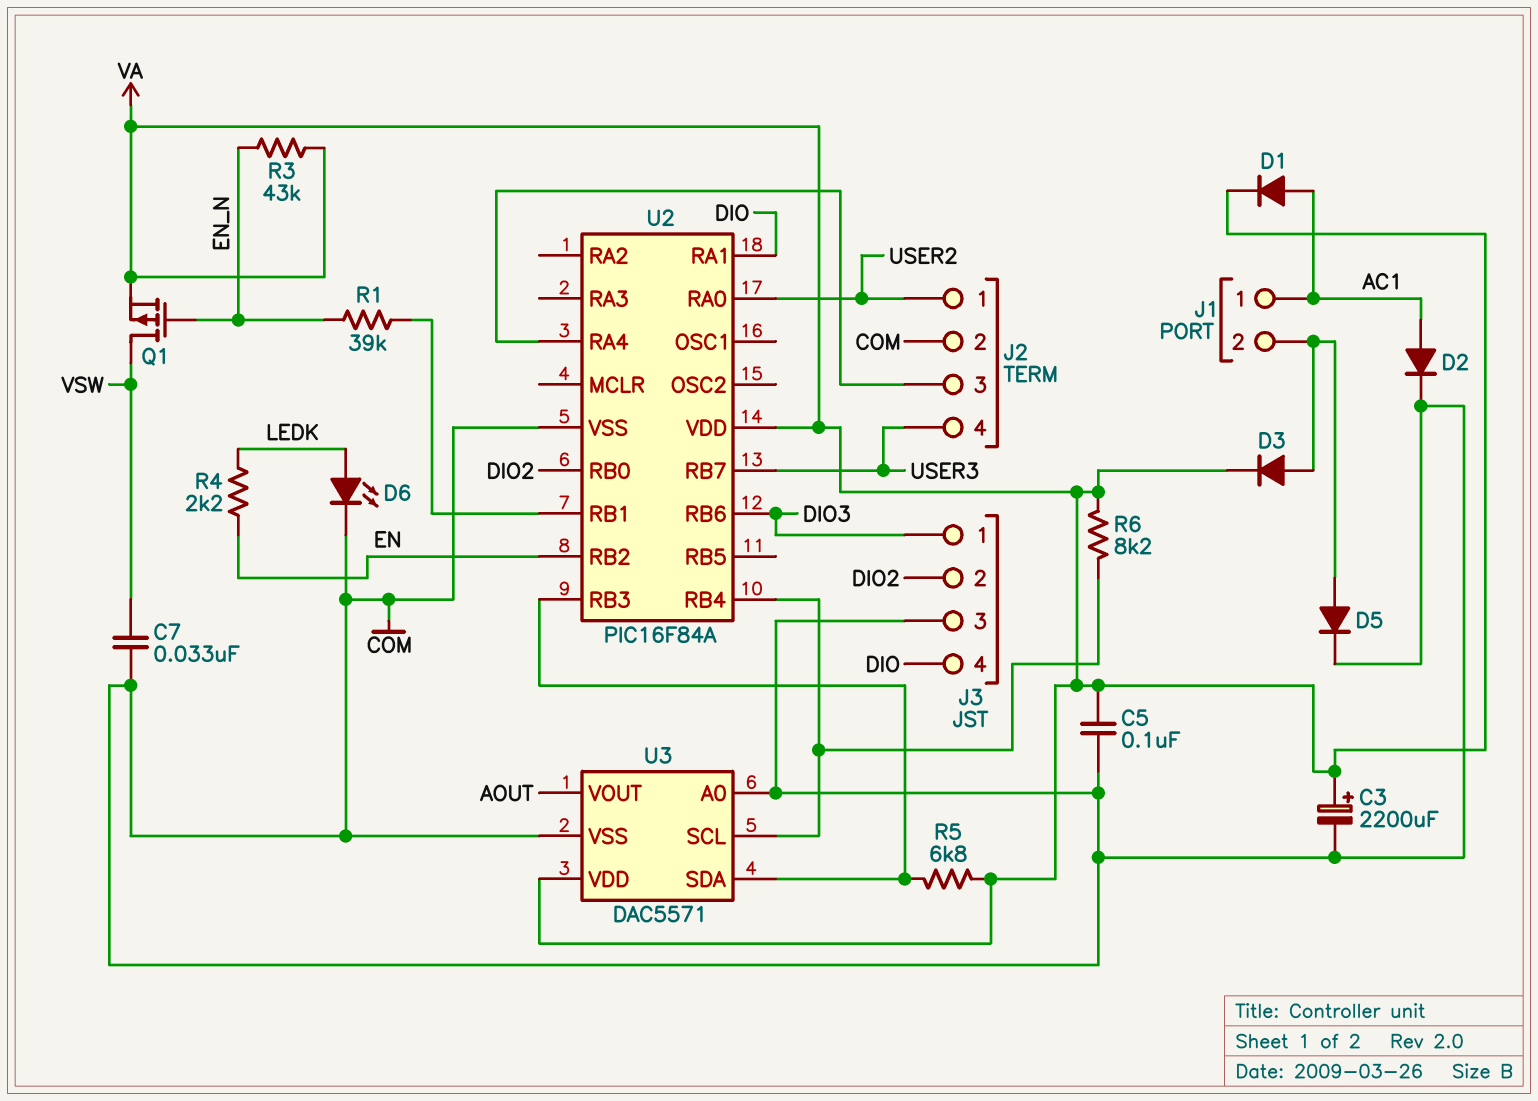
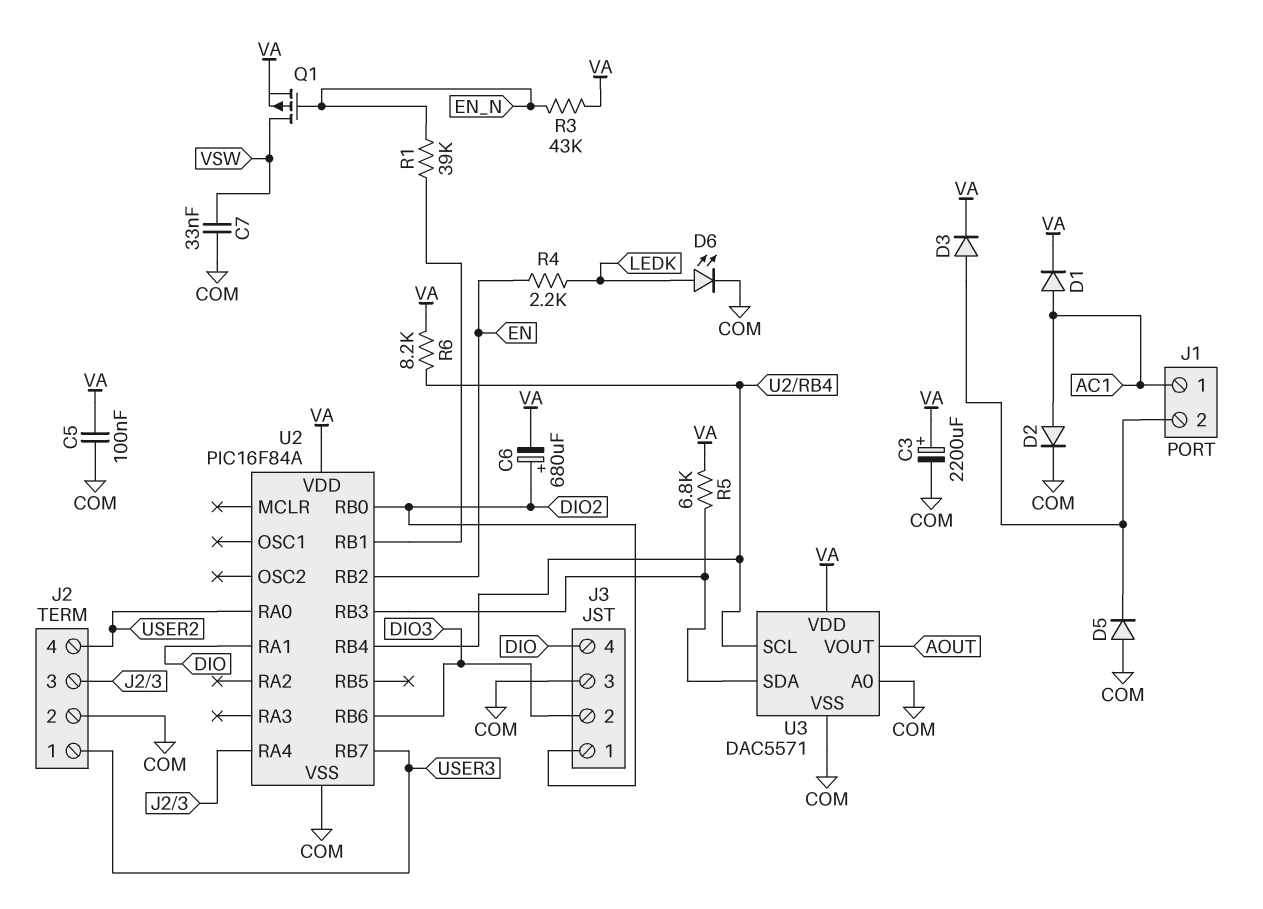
C6: none -> 680uF (plus DIO2, minus VA)
D5: diode (A J1/2, K COM) -> diode (A COM, K J1/2)
J2 pin 1: USER2 -> USER3
J2 pin 4: USER3 -> USER2
J3 pin 1: DIO3 -> DIO2
J3 pin 2: DIO2 -> DIO3

